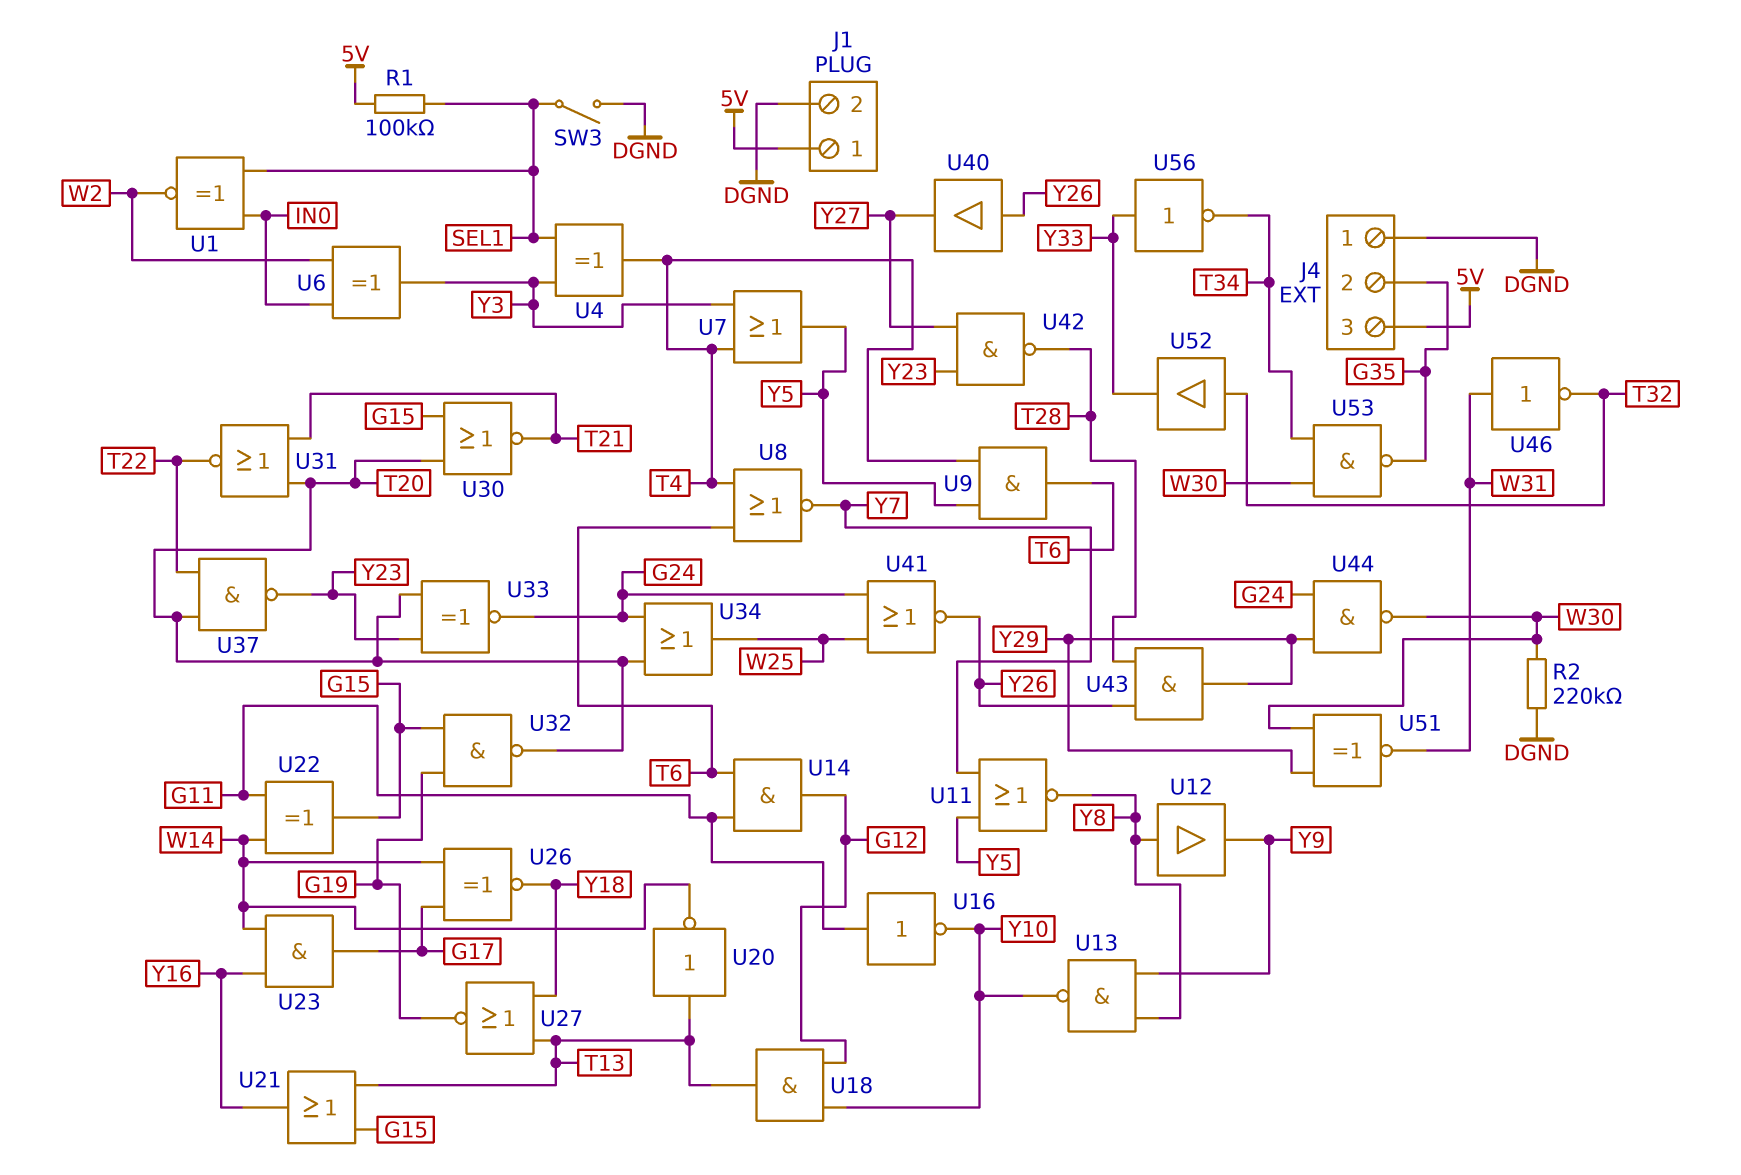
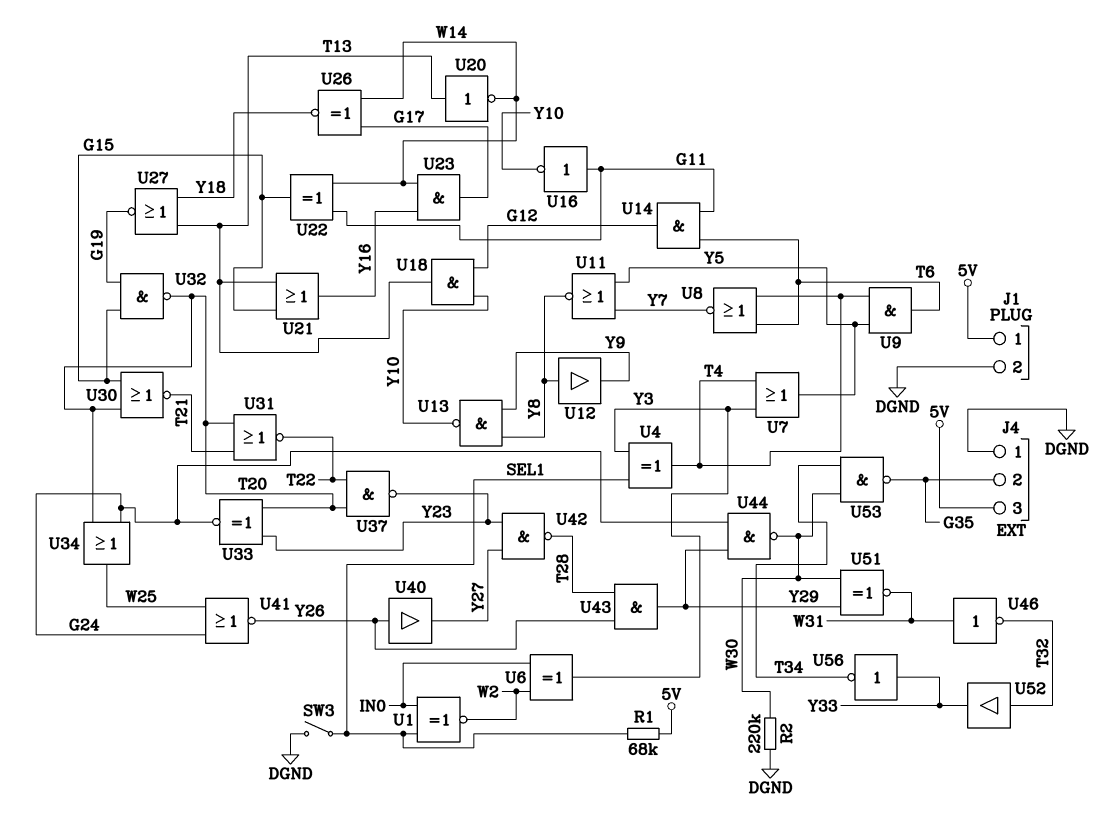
R1: 100k (5V, SEL1) -> 68k (5V, SEL1)

